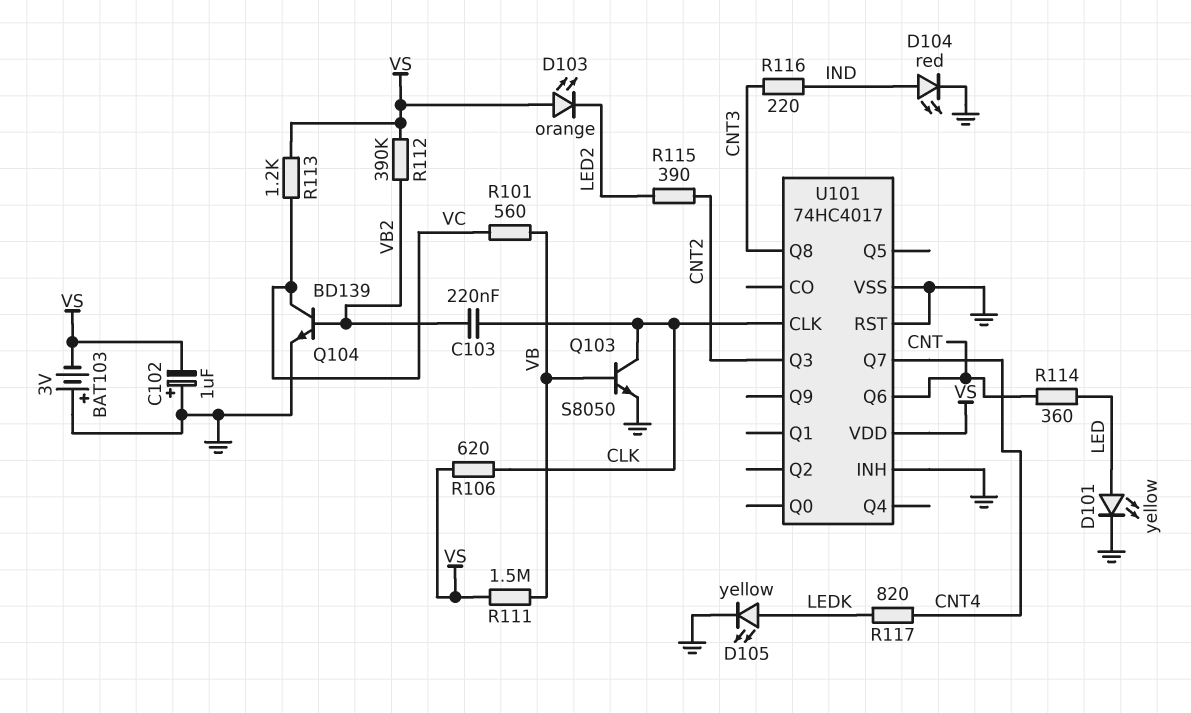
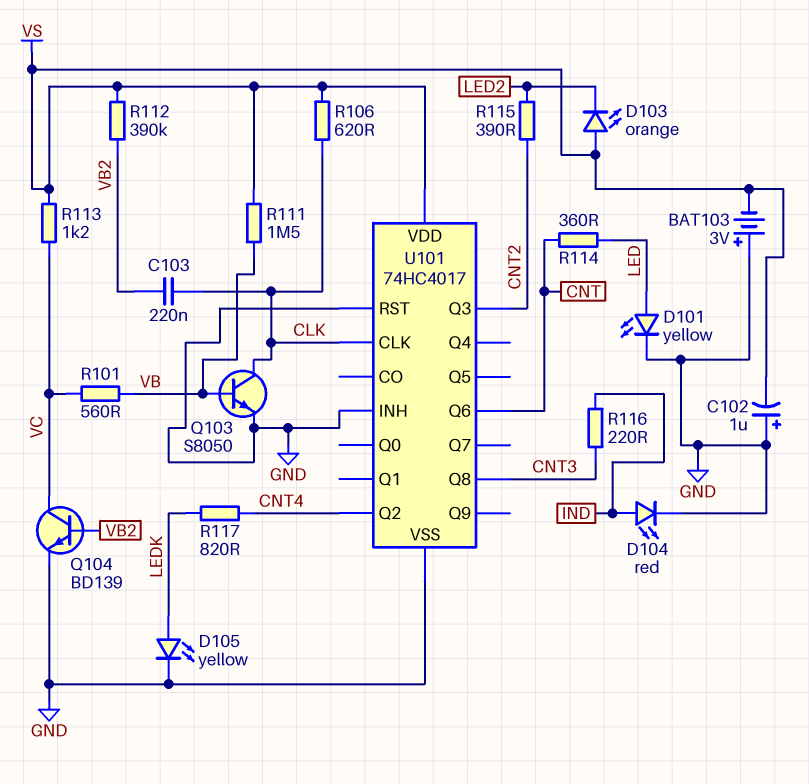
U101 pin Q2: none -> CNT4
U101 pin Q7: CNT4 -> none

